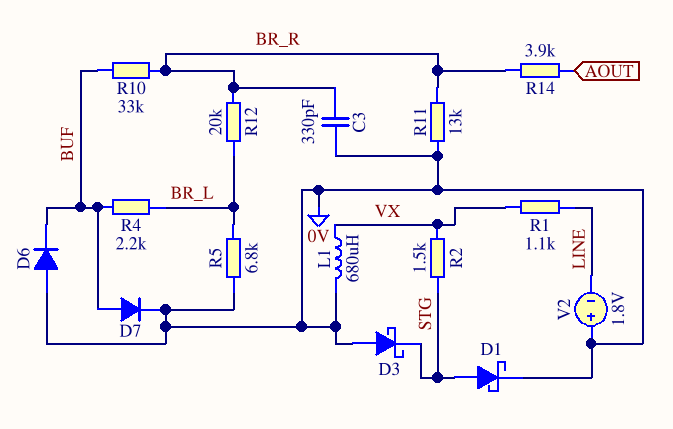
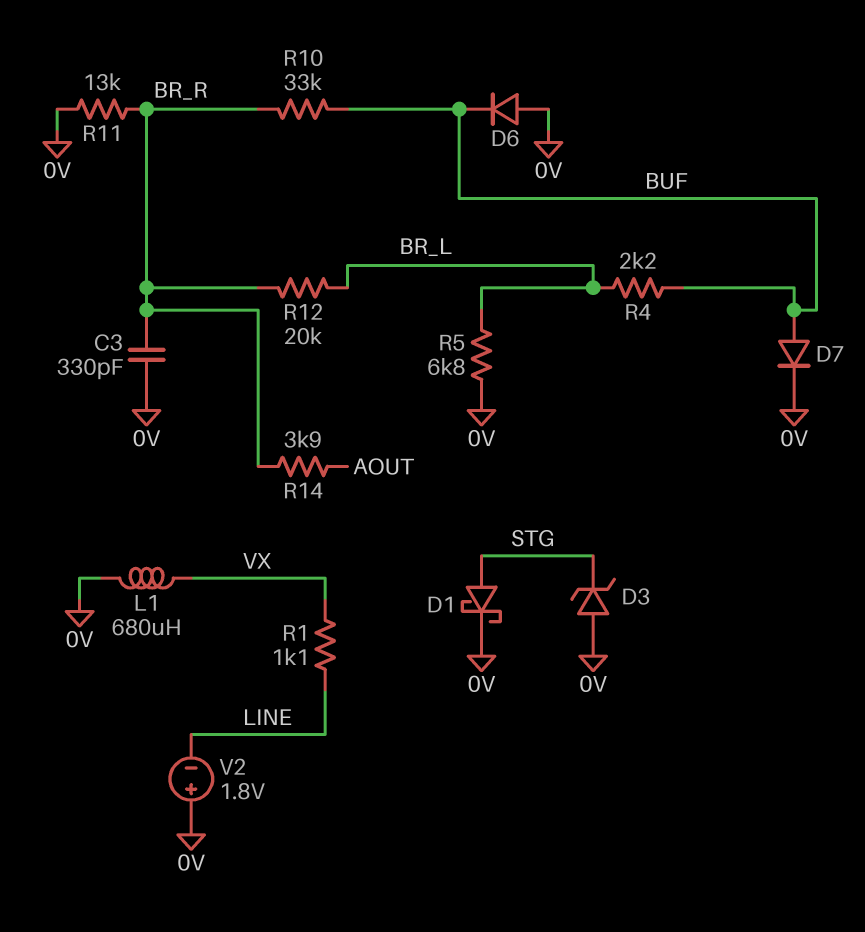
D3: schottky (A 0V, K STG) -> zener (A 0V, K STG)
R2: 1.5k (STG, VX) -> none

